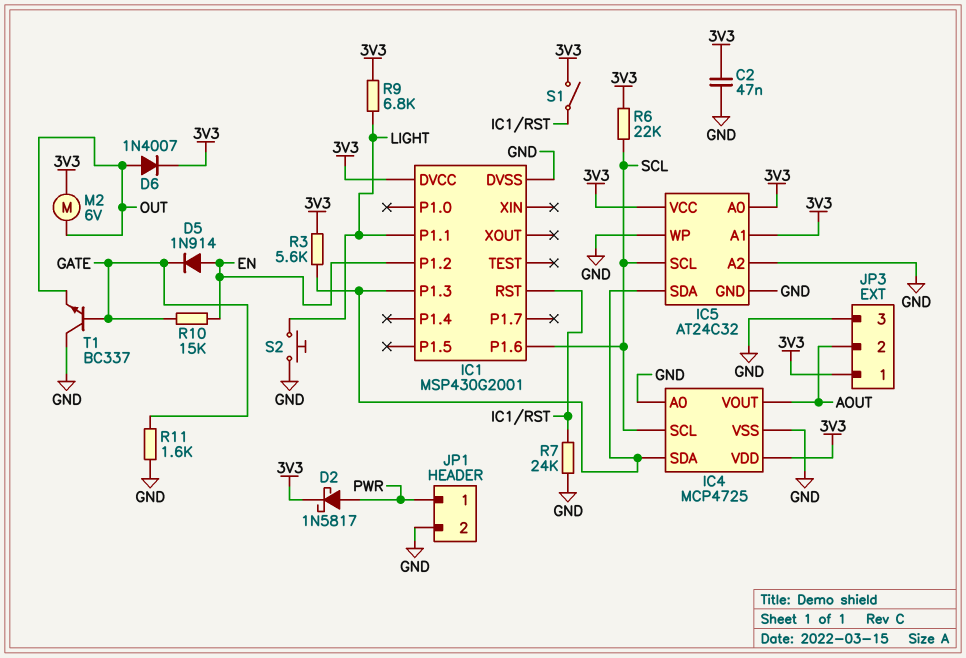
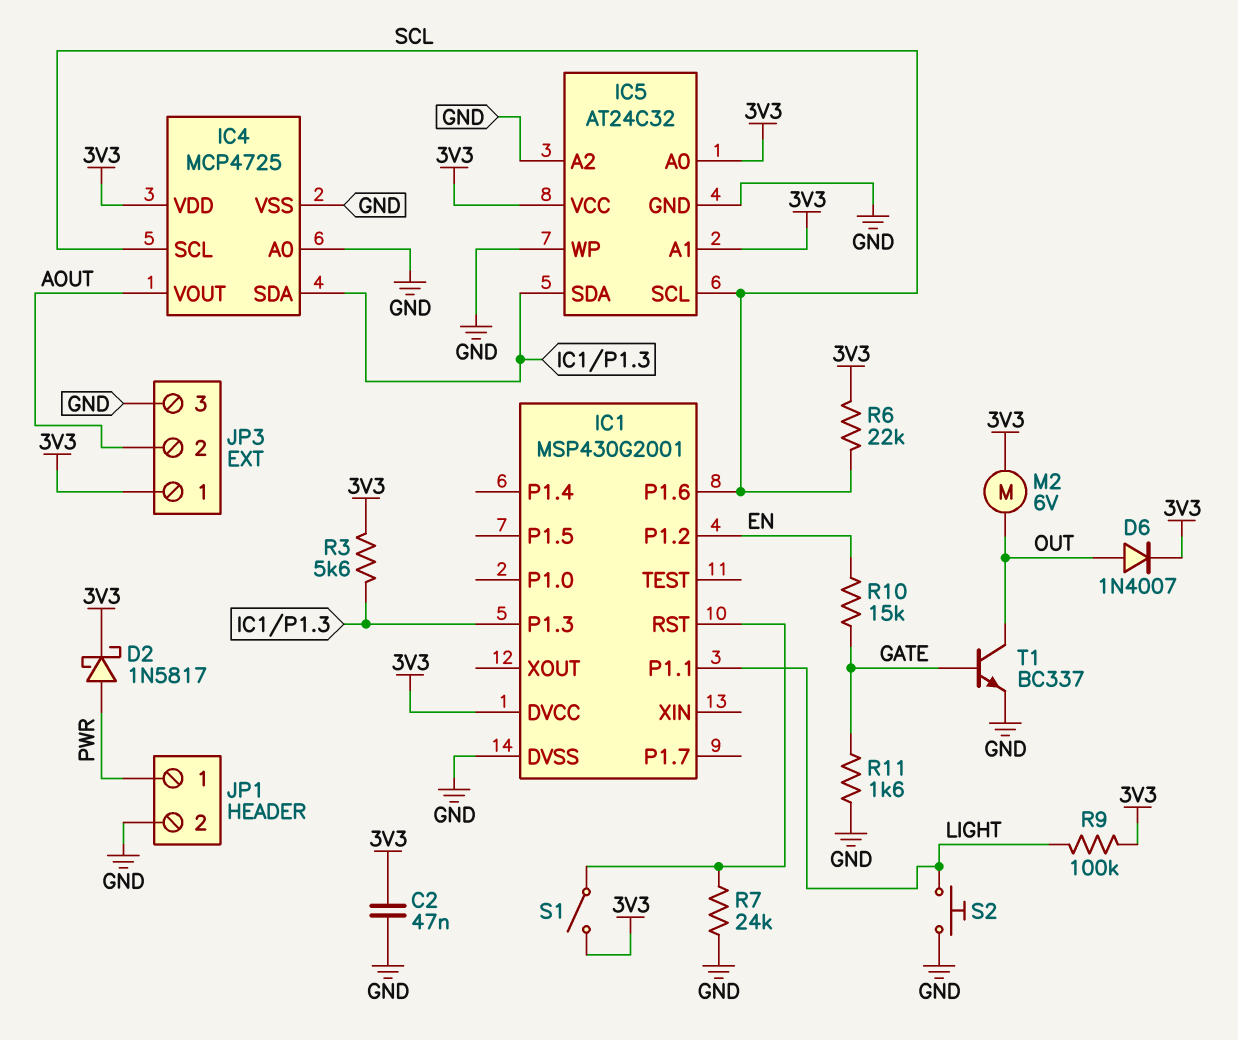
D5: diode 1N914 (A EN, K GATE) -> none
R9: 6.8k (3V3, LIGHT) -> 100k (3V3, LIGHT)
T1: NPN BC337 (B GATE, C GND, E OUT) -> NPN BC337 (B GATE, C OUT, E GND)

